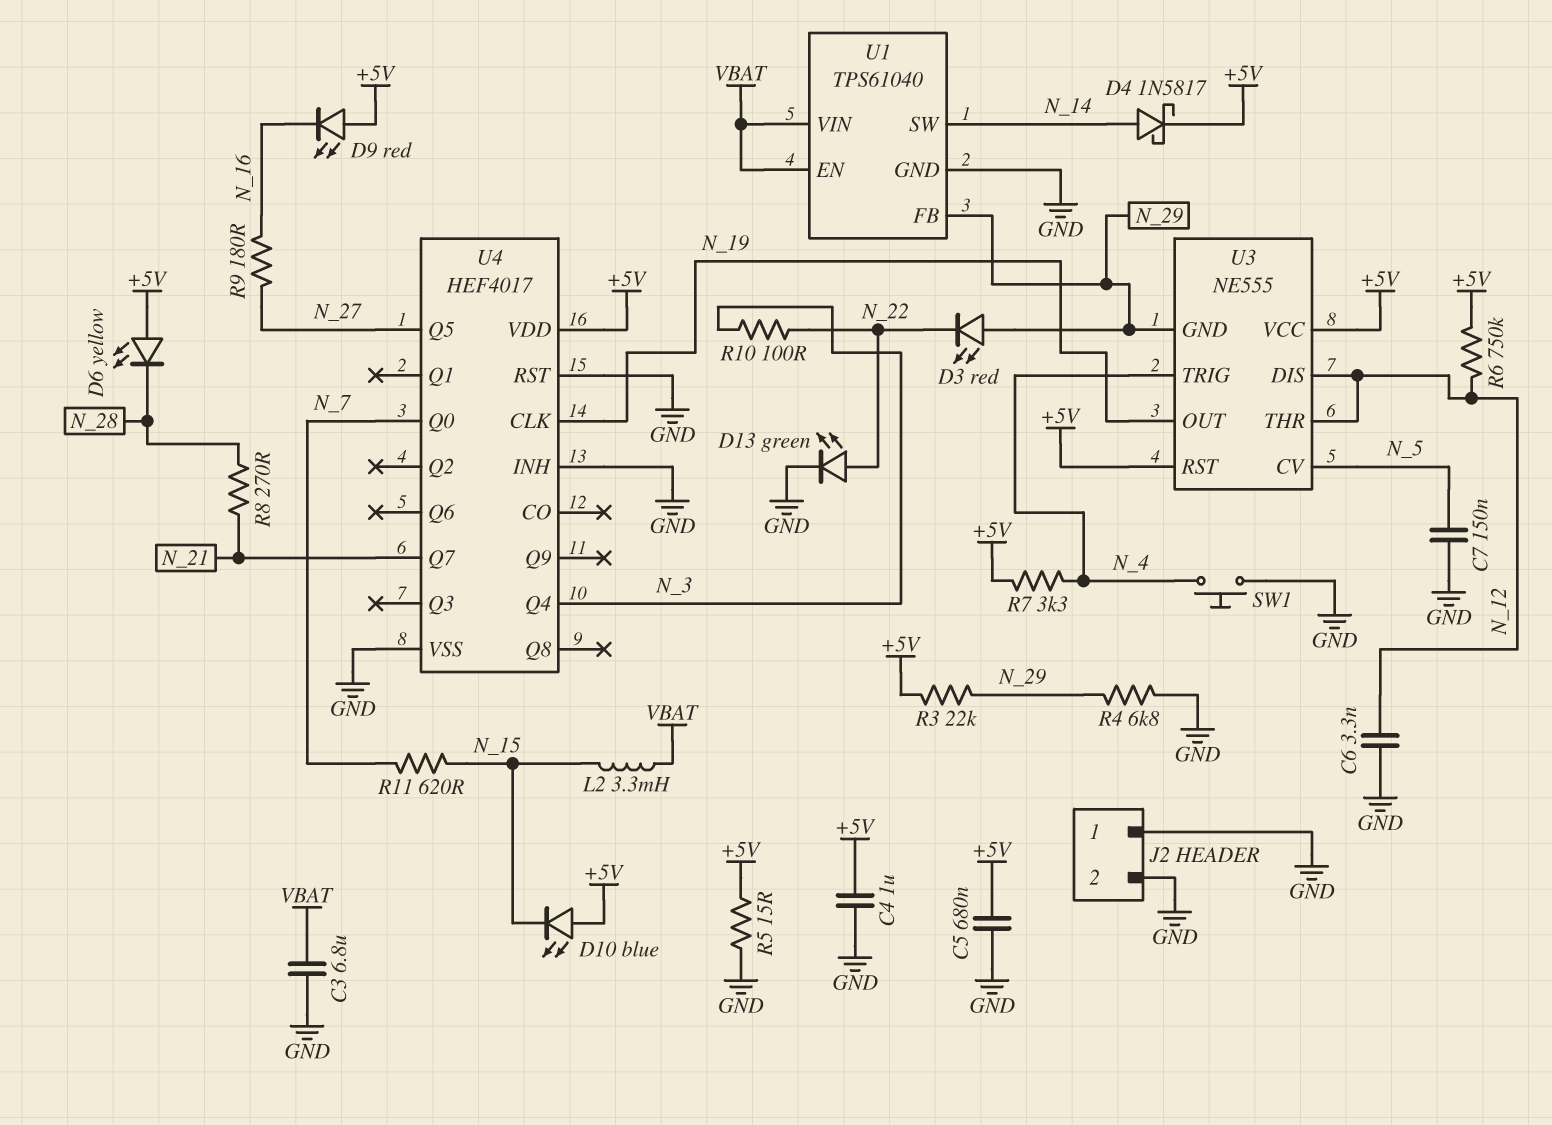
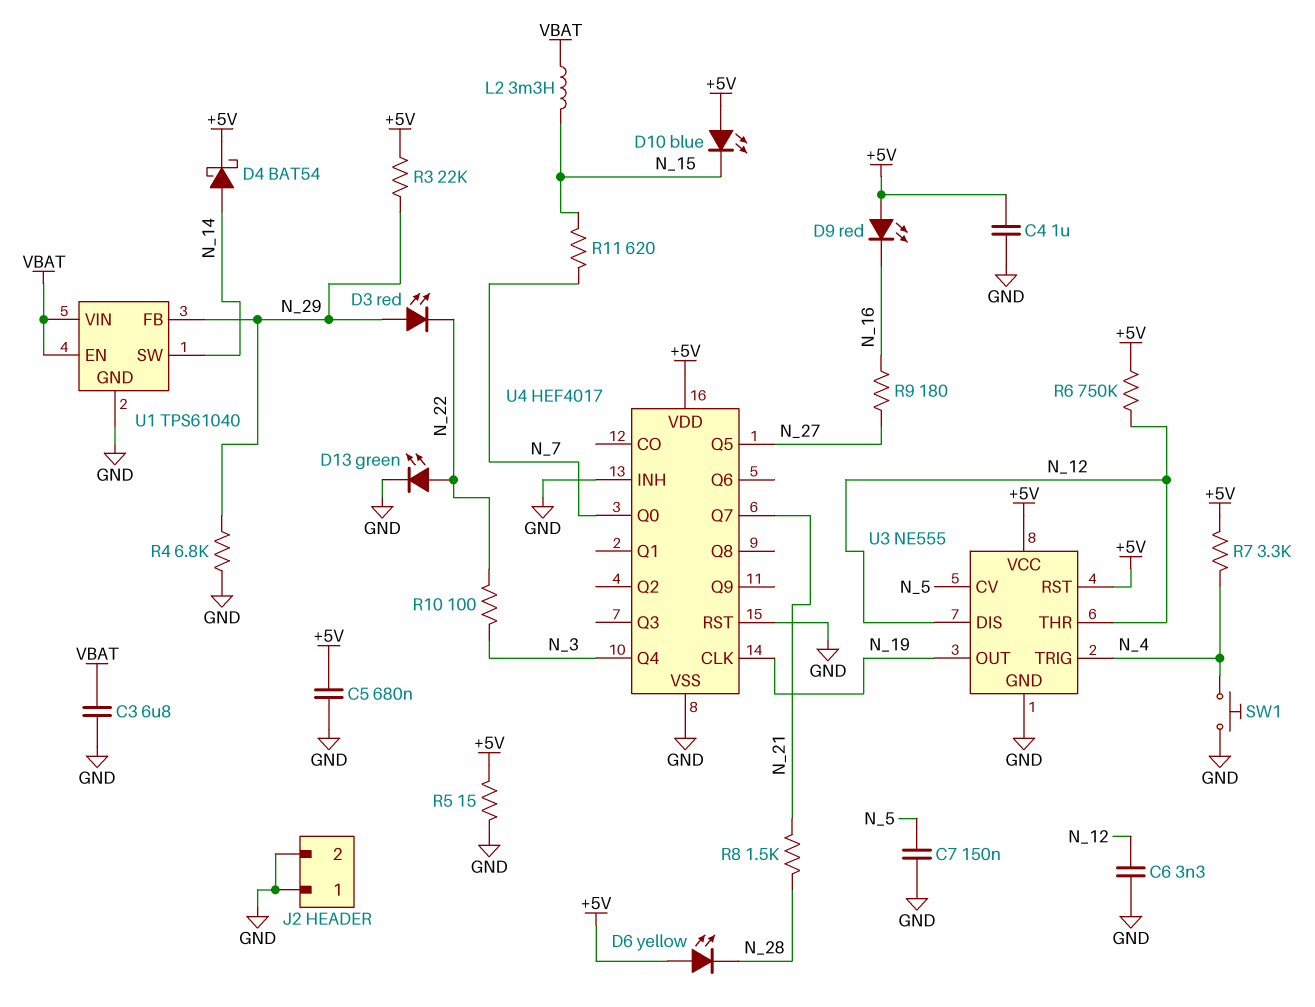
D4: schottky 1N5817 (A N_14, K +5V) -> schottky BAT54 (A N_14, K +5V)
R8: 270 (N_21, N_28) -> 1.5k (N_21, N_28)
U3 pin GND: N_29 -> GND

